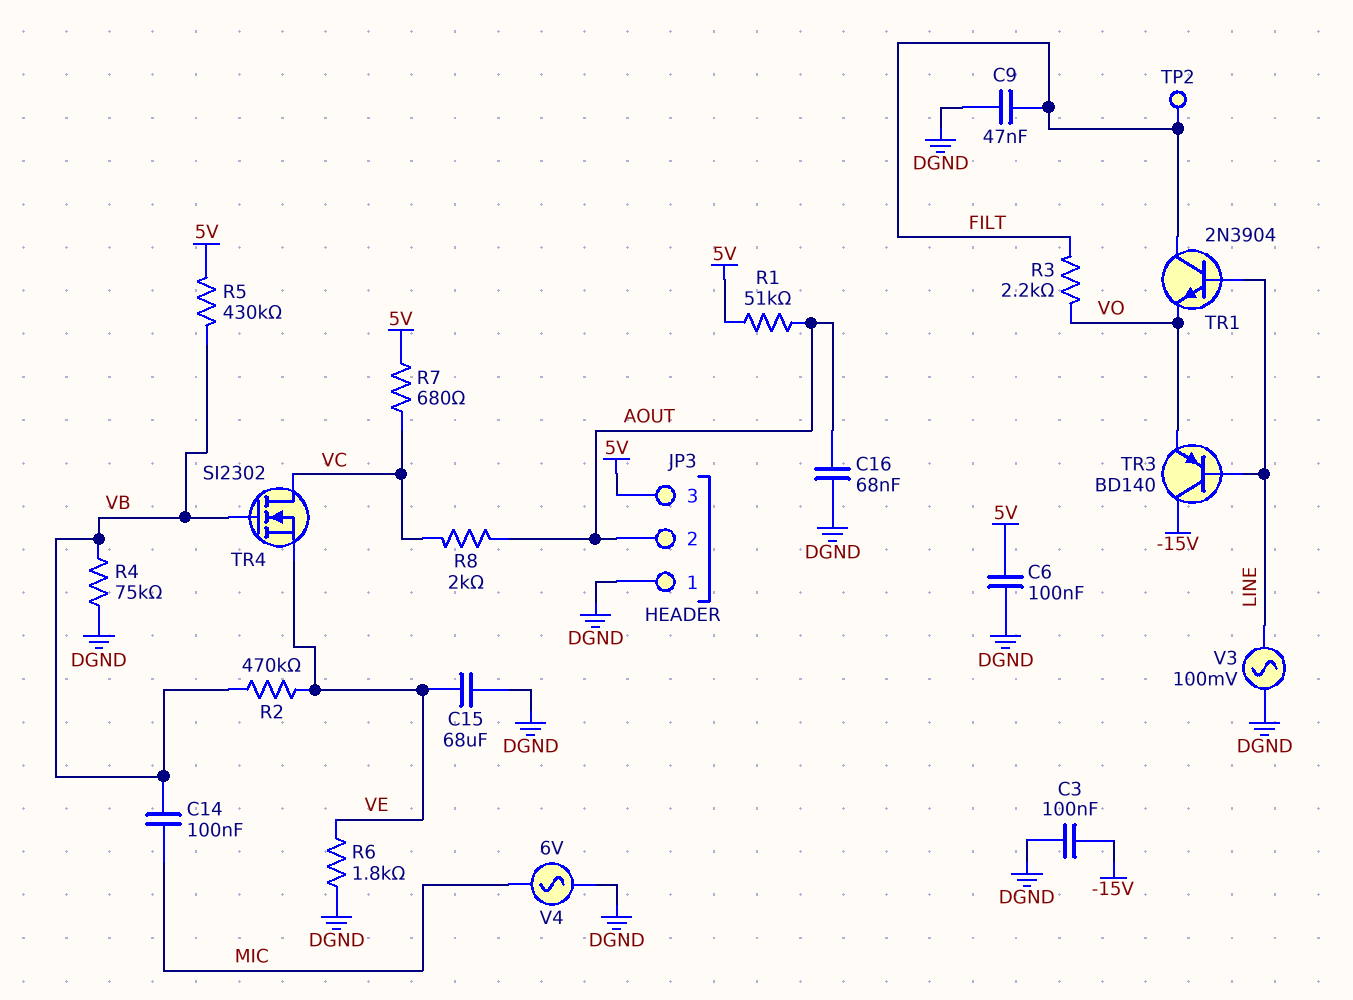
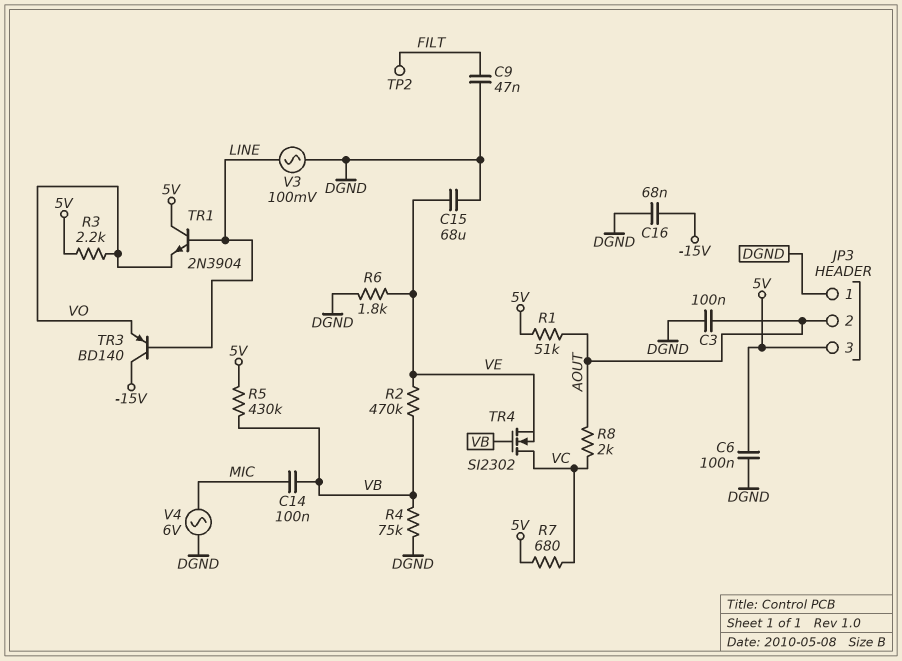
C3: 100nF (-15V, DGND) -> 100nF (AOUT, DGND)
C16: 68nF (AOUT, DGND) -> 68nF (-15V, DGND)
R3: 2.2k (FILT, VO) -> 2.2k (5V, VO)
TR1: NPN 2N3904 (B LINE, C FILT, E VO) -> NPN 2N3904 (B LINE, C 5V, E VO)

